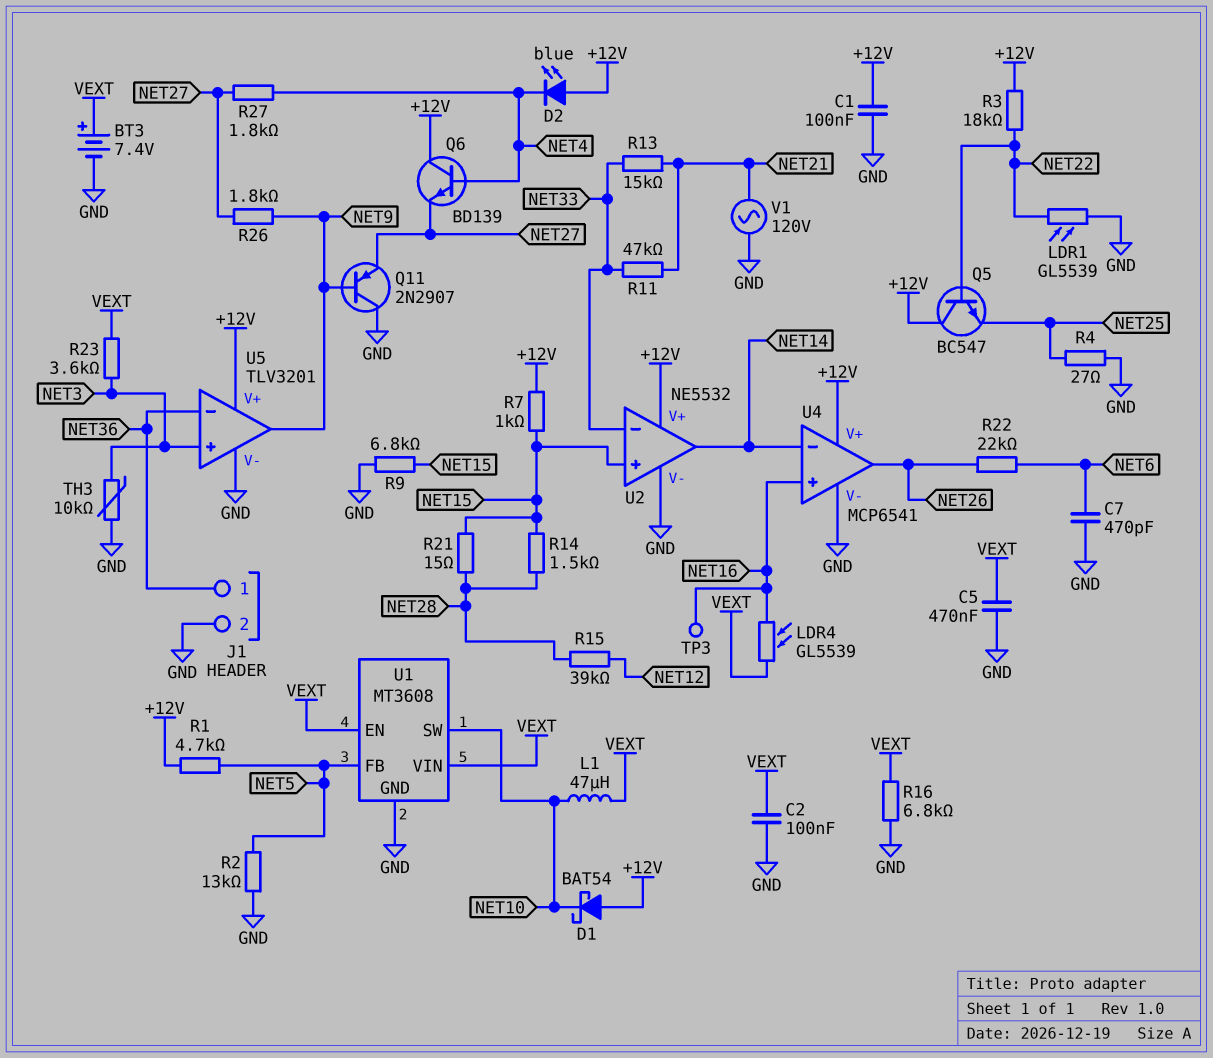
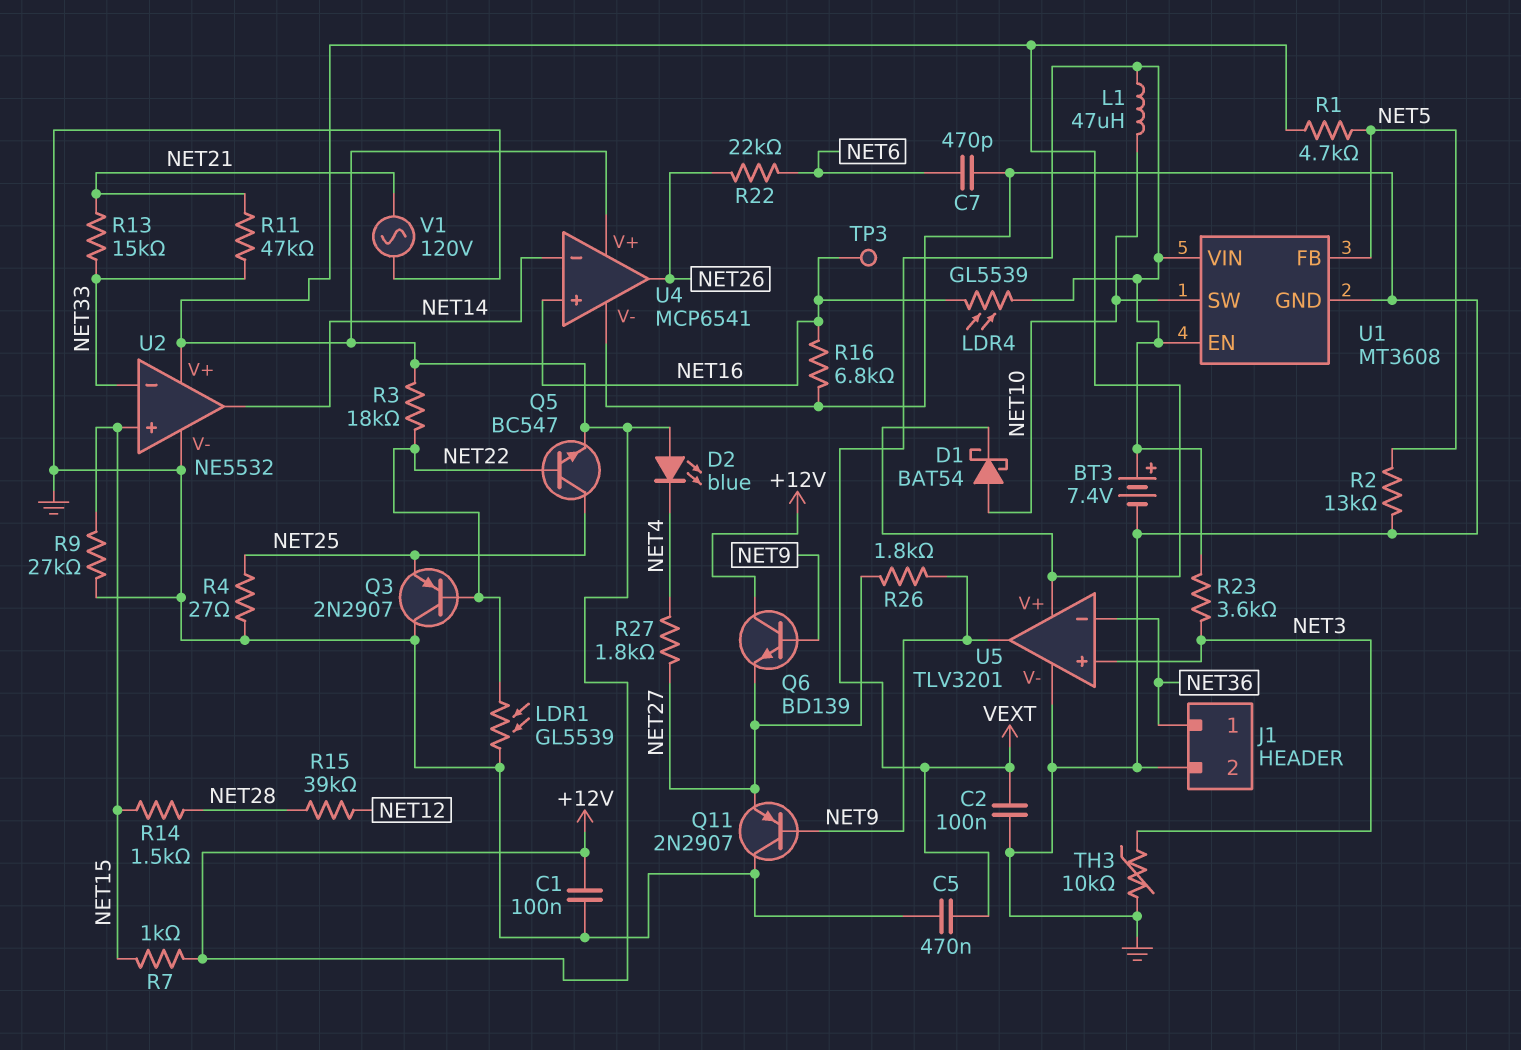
D1: schottky BAT54 (A +12V, K NET10) -> schottky BAT54 (A NET10, K +12V)
Q3: none -> PNP 2N2907 (B NET22, C GND, E NET25)
Q5: NPN BC547 (B NET22, C +12V, E NET25) -> NPN BC547 (B NET22, C NET25, E +12V)
Q6: NPN BD139 (B NET4, C +12V, E NET27) -> NPN BD139 (B NET9, C +12V, E NET27)
R9: 6.8k (GND, NET15) -> 27k (GND, NET15)
R16: 6.8k (GND, VEXT) -> 6.8k (GND, NET16)
R21: 15 (NET15, NET28) -> none

